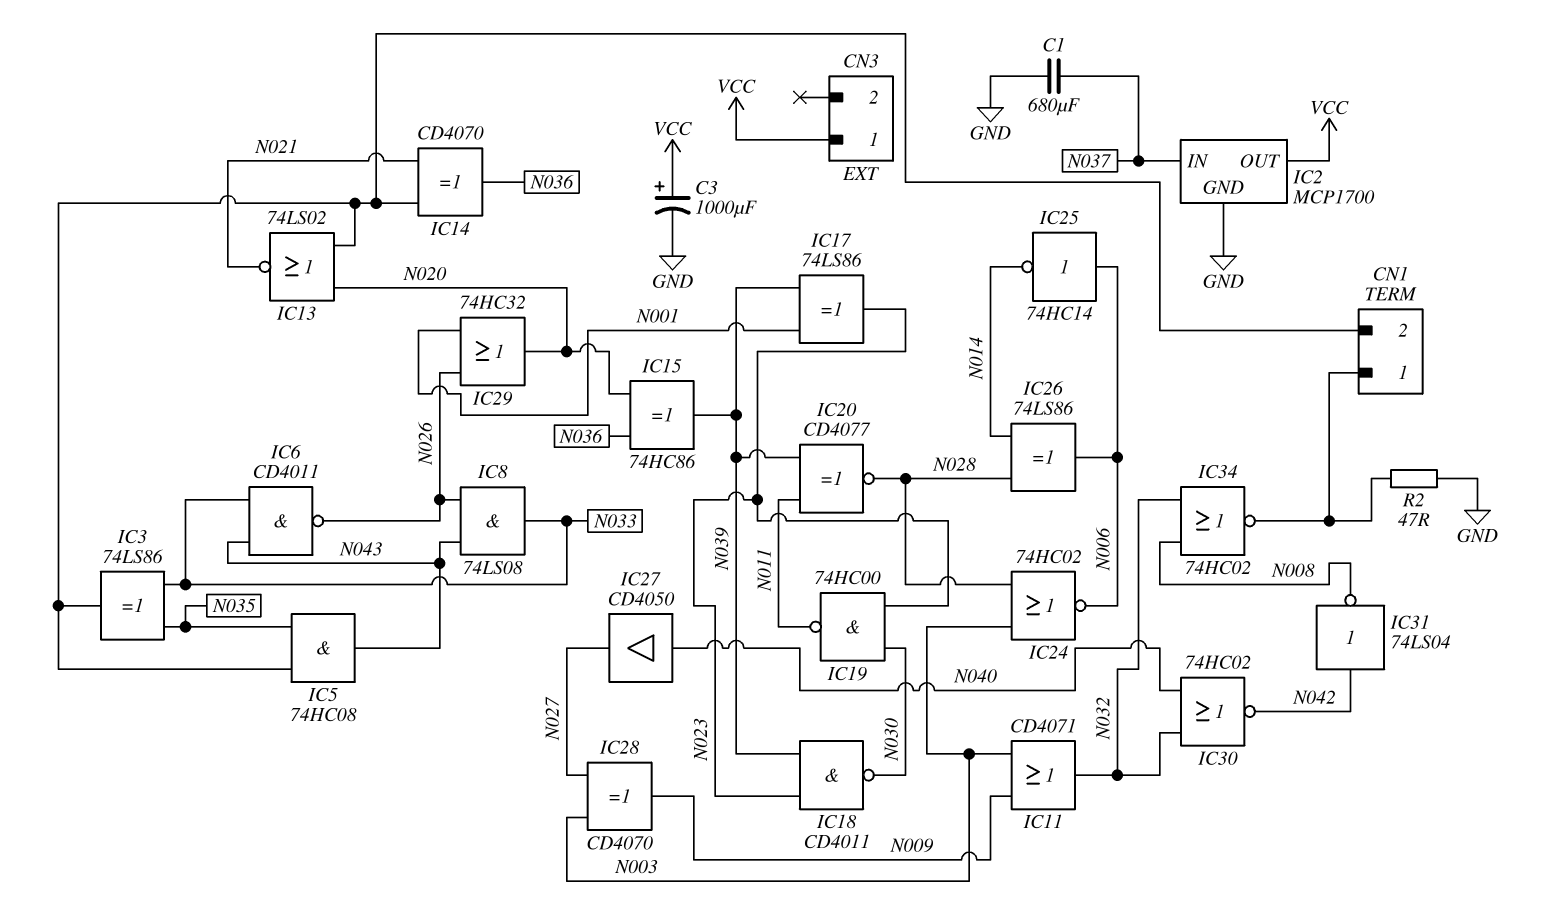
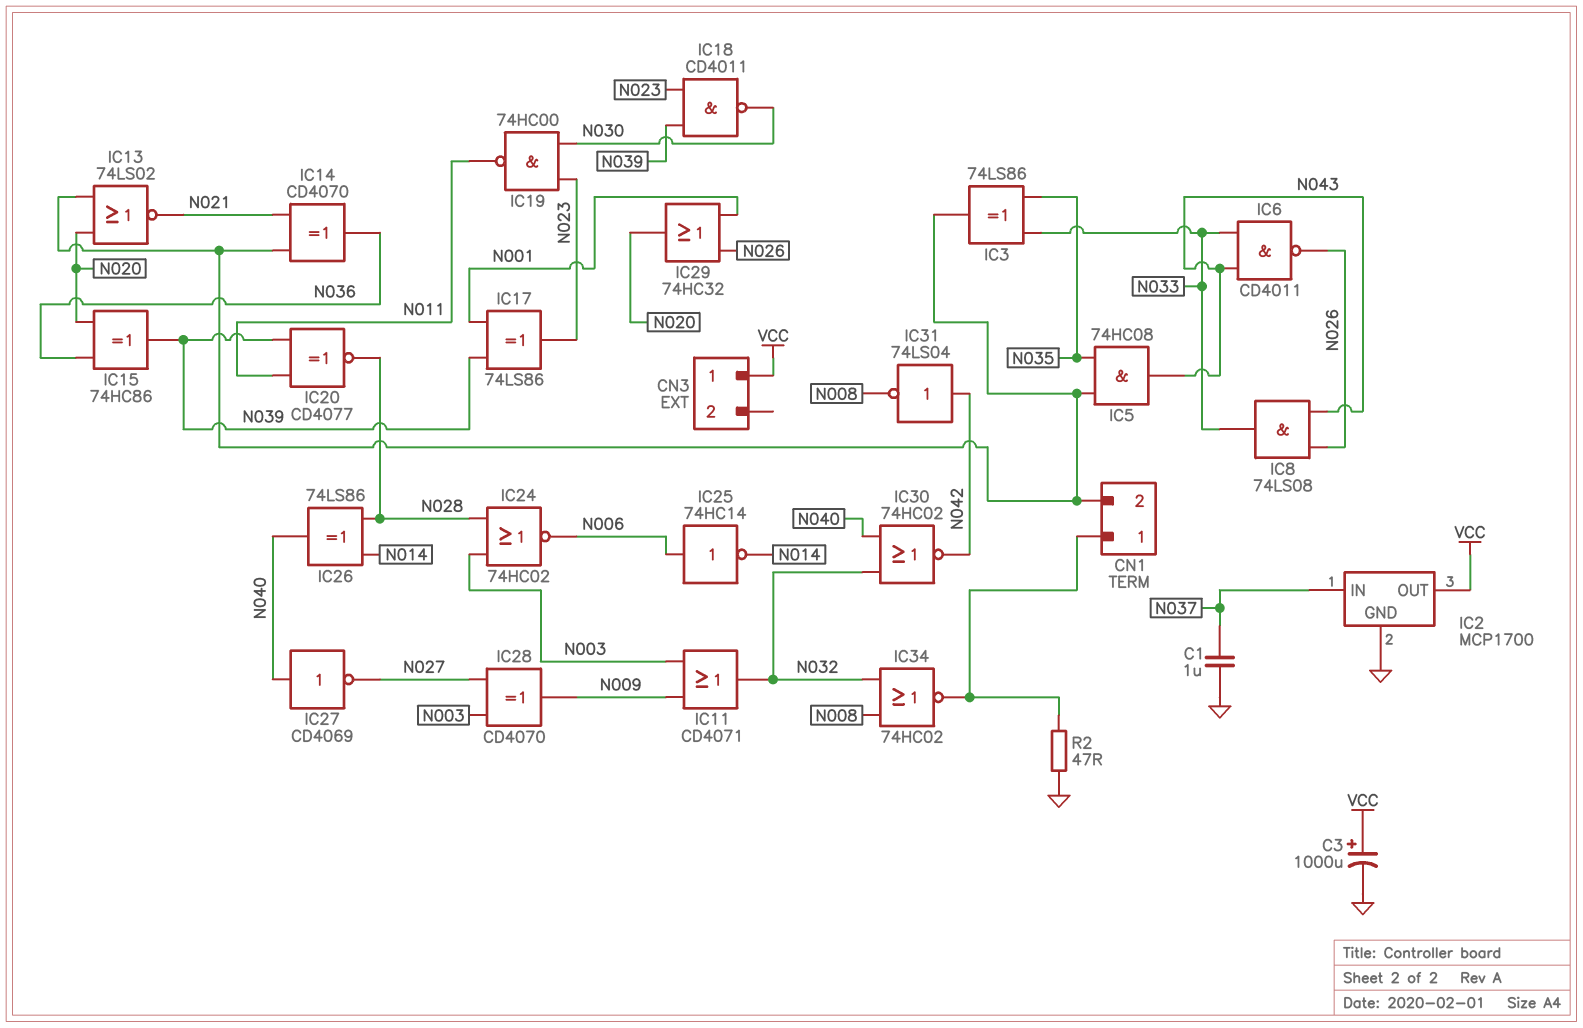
C1: 680uF (GND, N037) -> 1uF (GND, N037)
IC26: XOR 74LS86 (in N014, in N028, out N006) -> XOR 74LS86 (in N014, in N028, out N040)
IC27: buffer CD4050 (in N040, out N027) -> NOT CD4069 (in N040, out N027)

